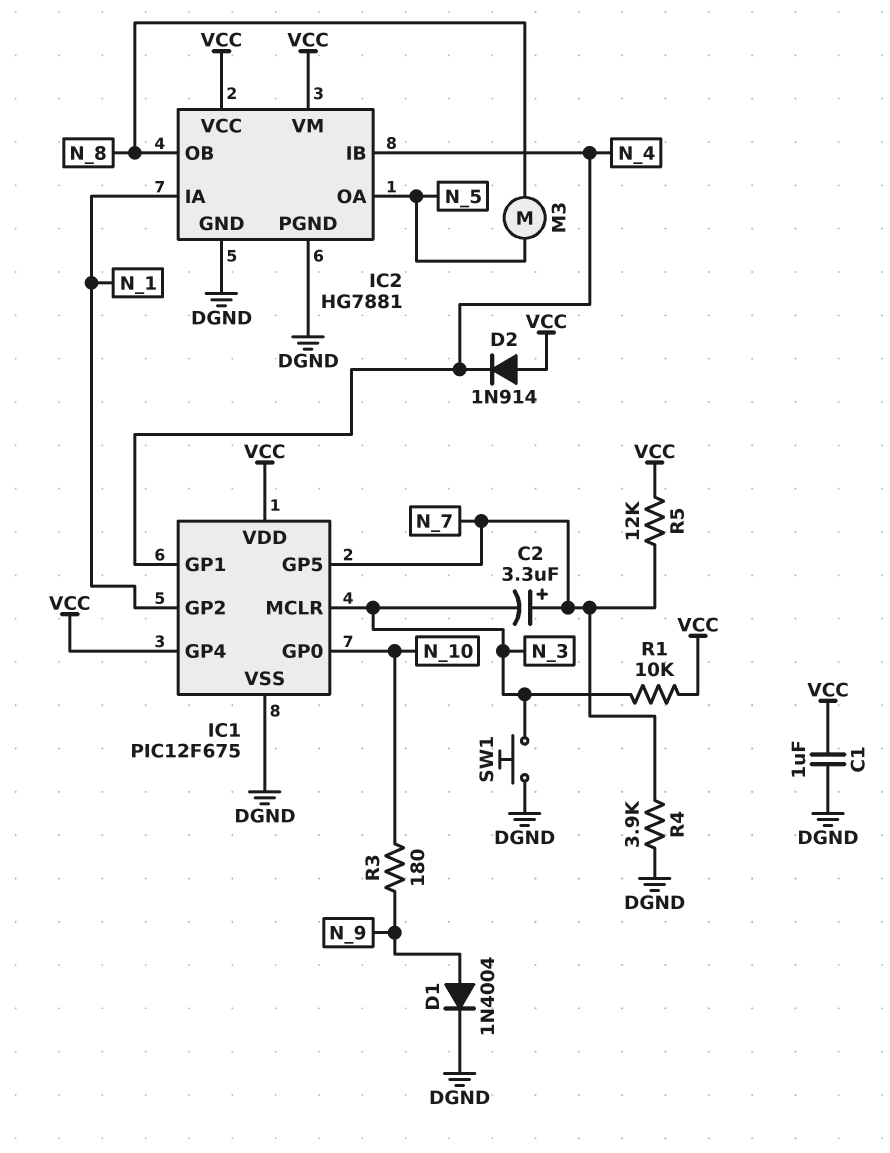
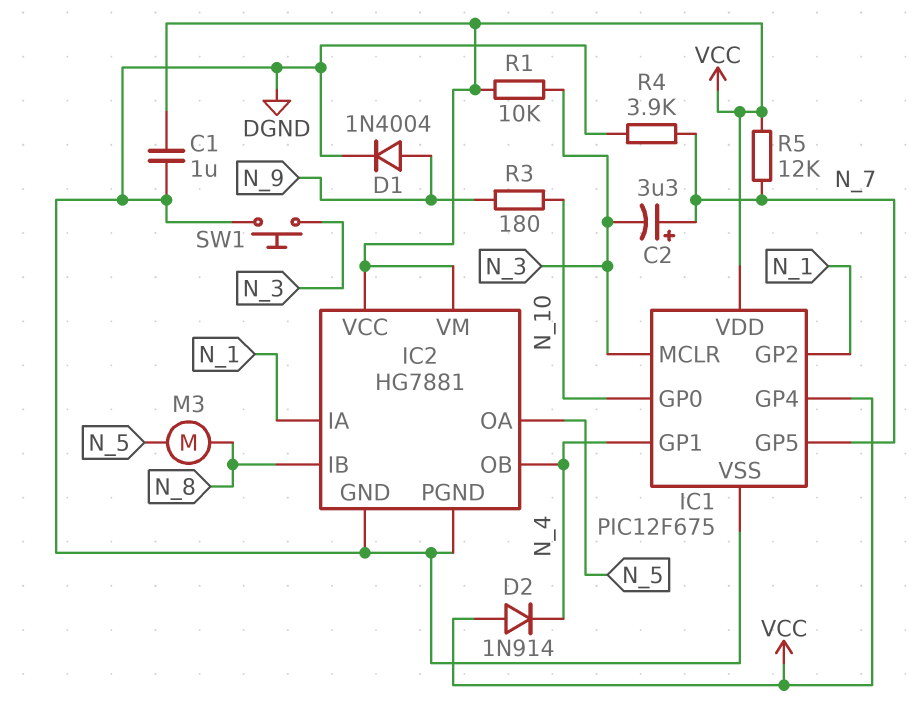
IC2 pin IB: N_4 -> N_8
IC2 pin OB: N_8 -> N_4

